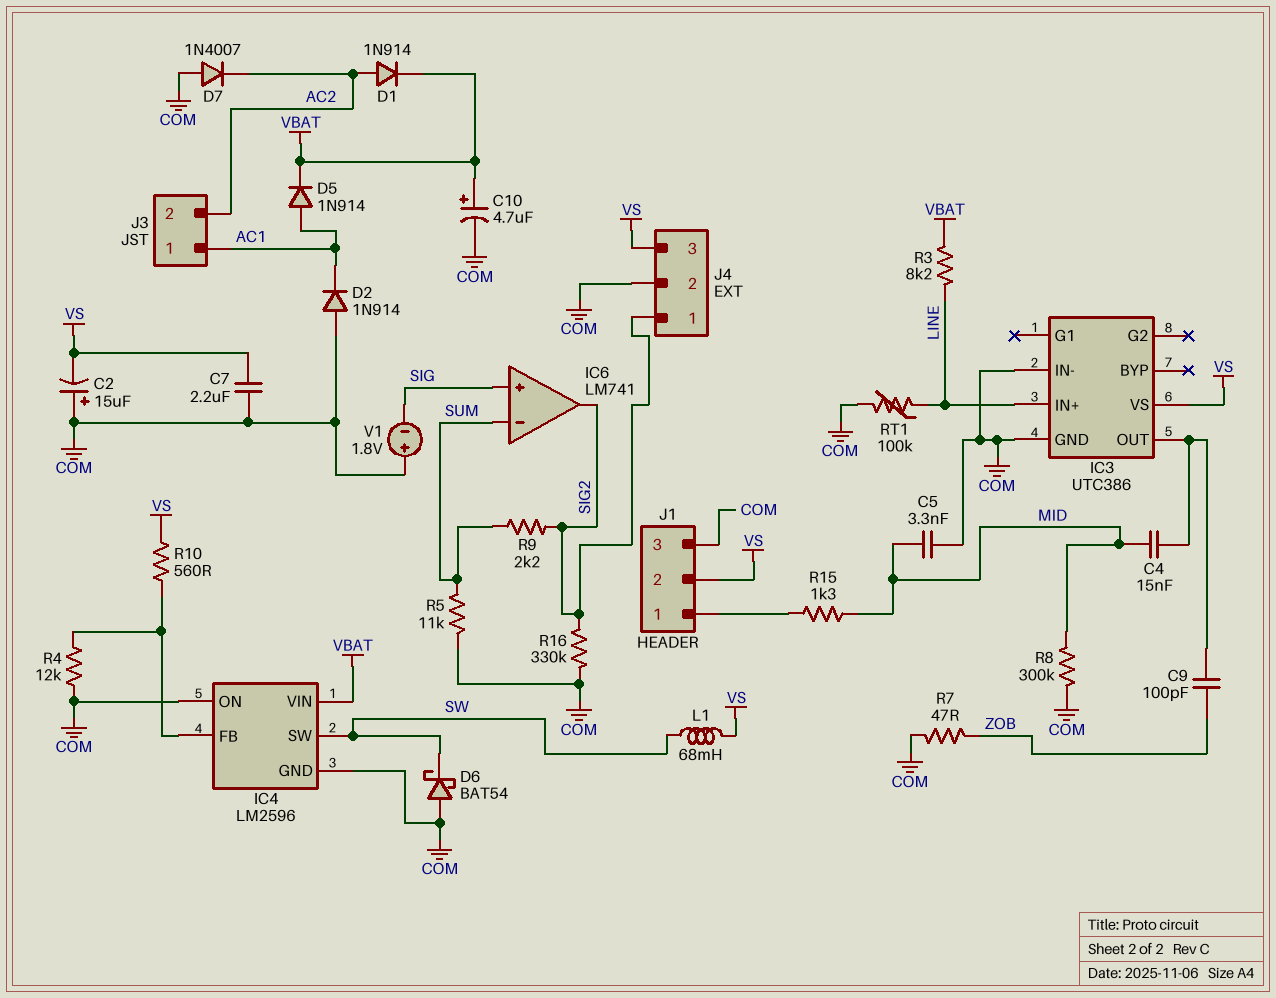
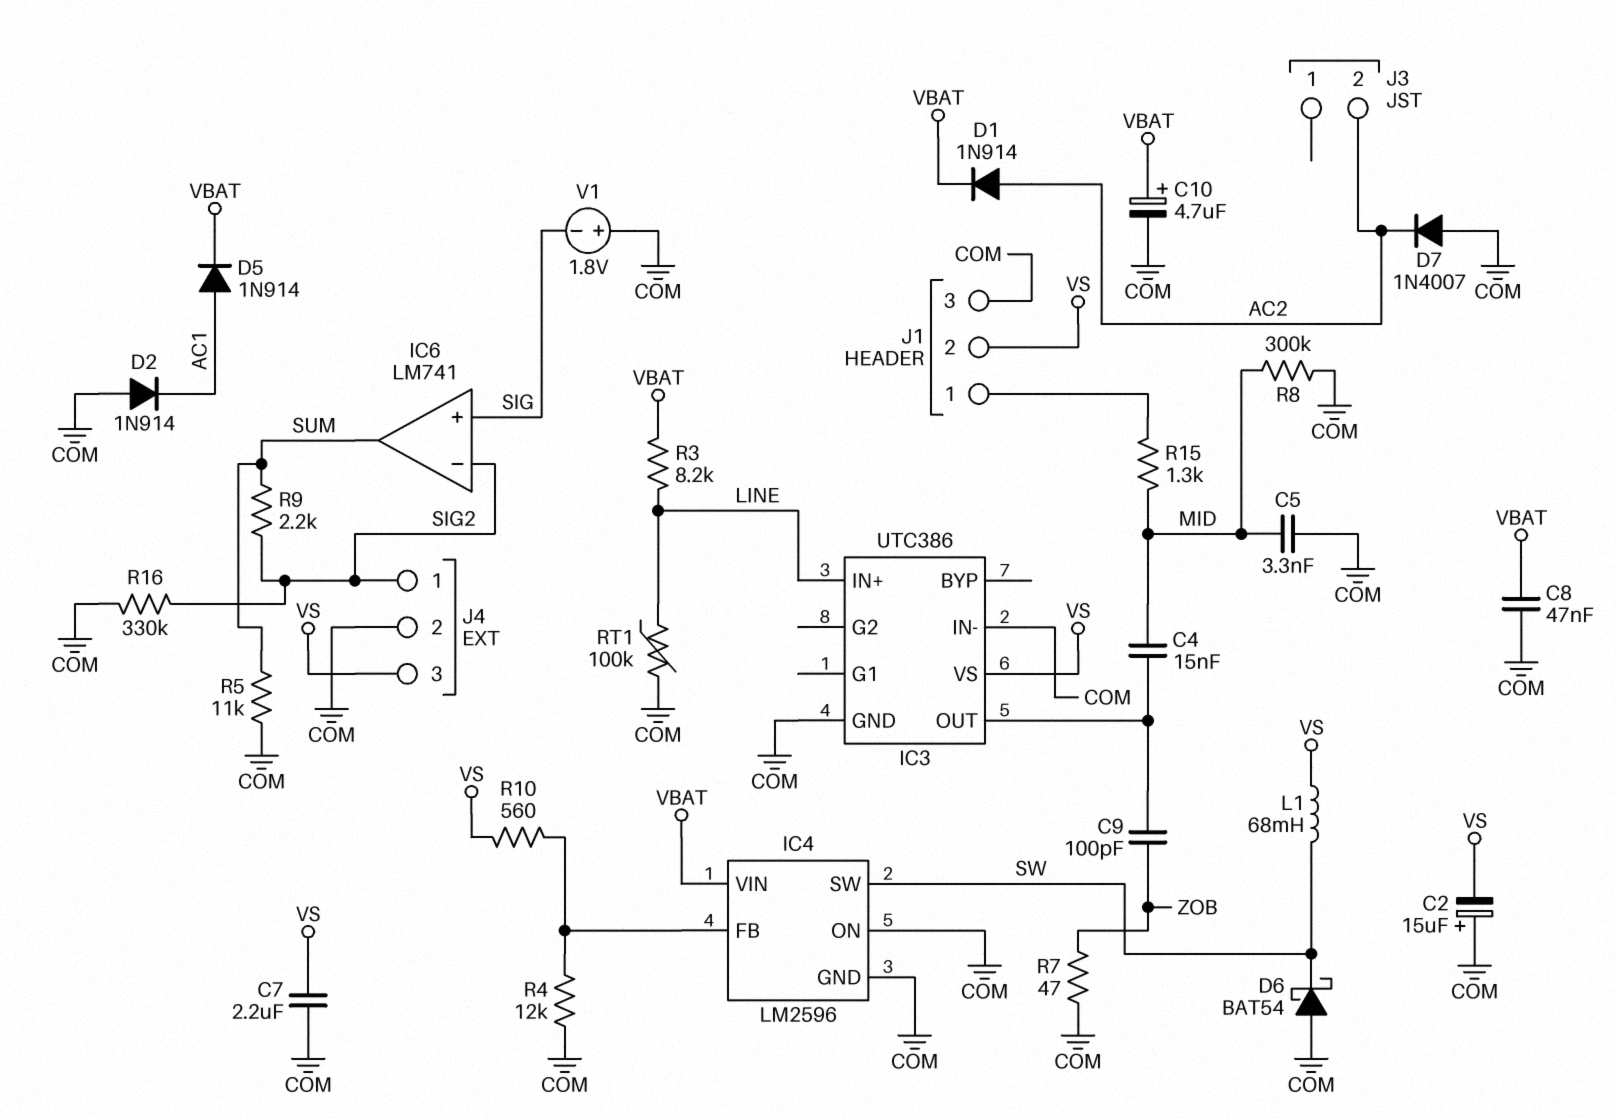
C8: none -> 47nF (COM, VBAT)
IC6 pin in-: SUM -> SIG2
IC6 pin out: SIG2 -> SUM
J3 pin 1: AC1 -> none

